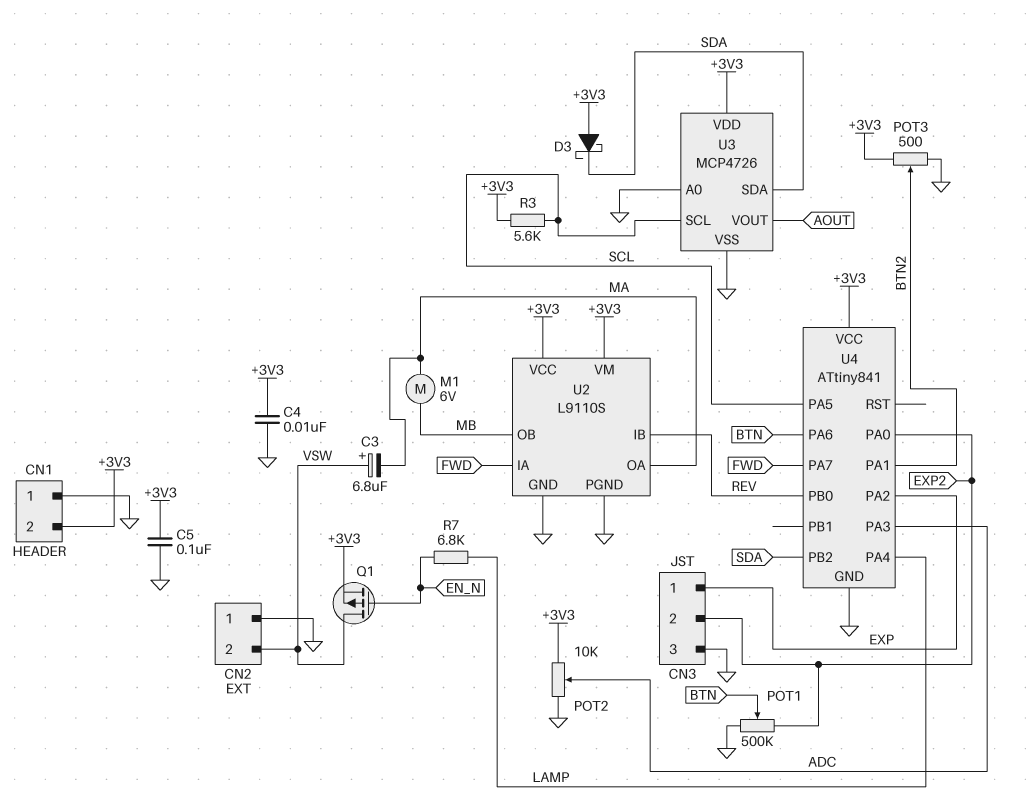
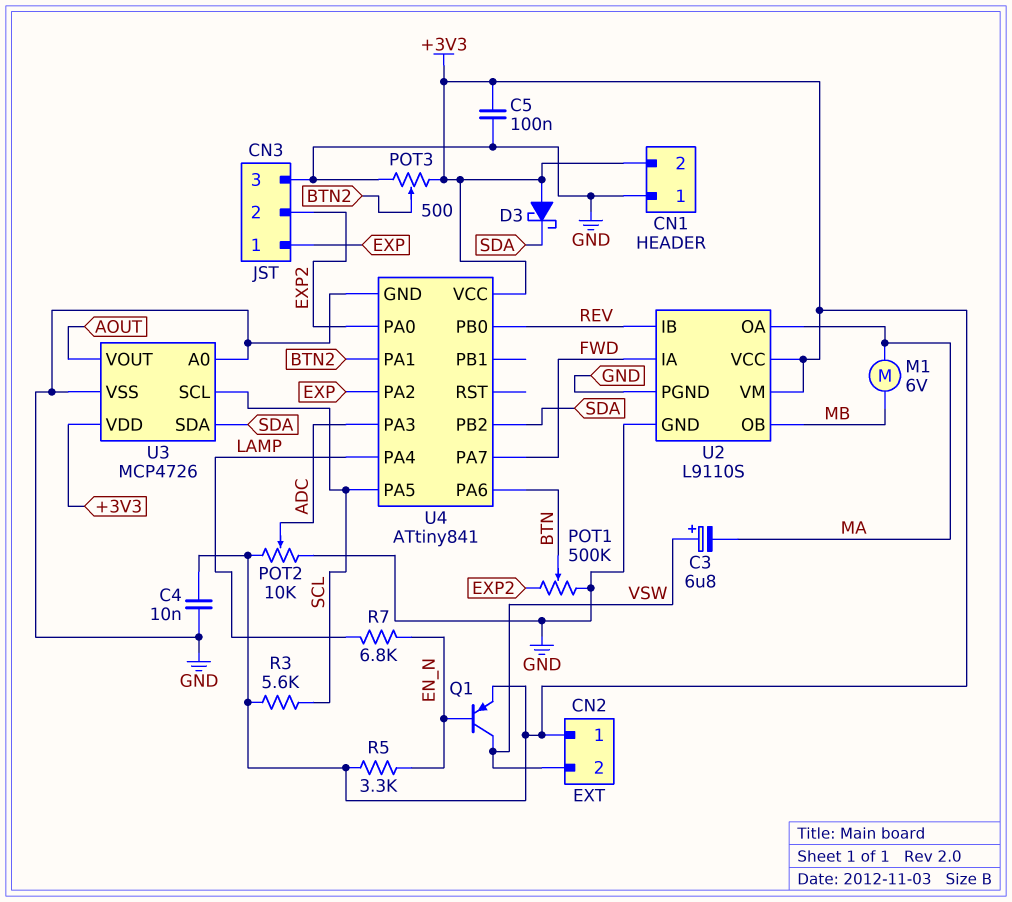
CN2 pin 1: GND -> +3V3
Q1: PMOS (G EN_N, D VSW, S +3V3) -> PNP (B EN_N, C VSW, E +3V3)
R5: none -> 3.3k (+3V3, EN_N)

